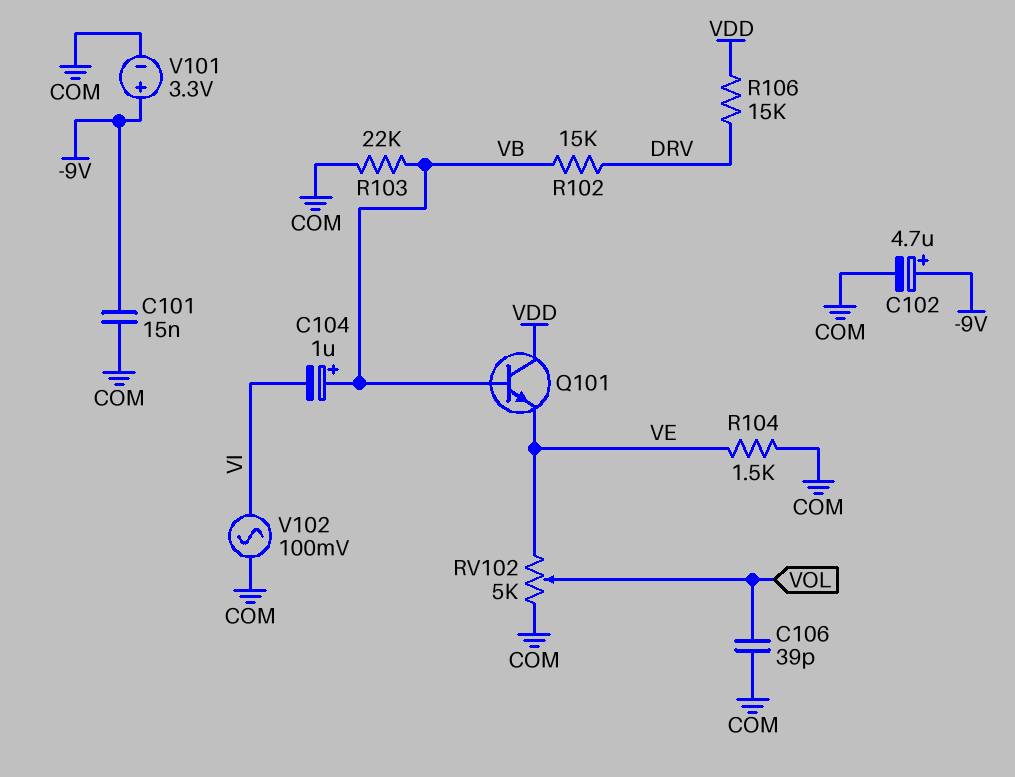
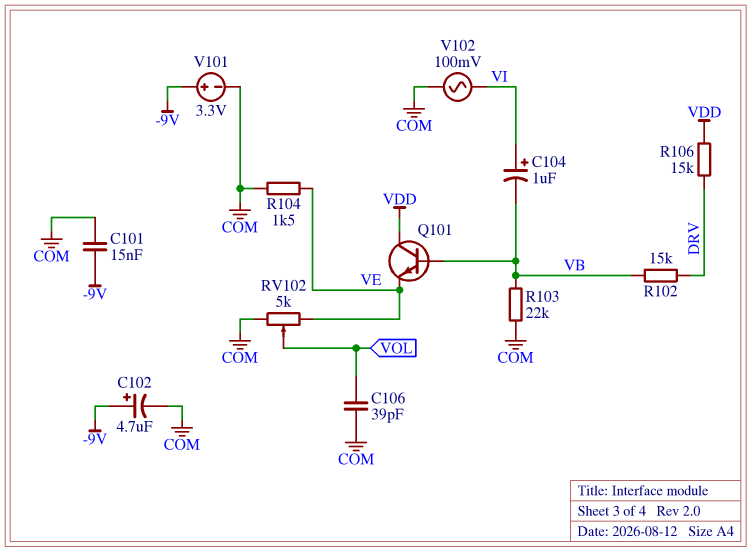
C104: 1uF (plus VB, minus VI) -> 1uF (plus VI, minus VB)

